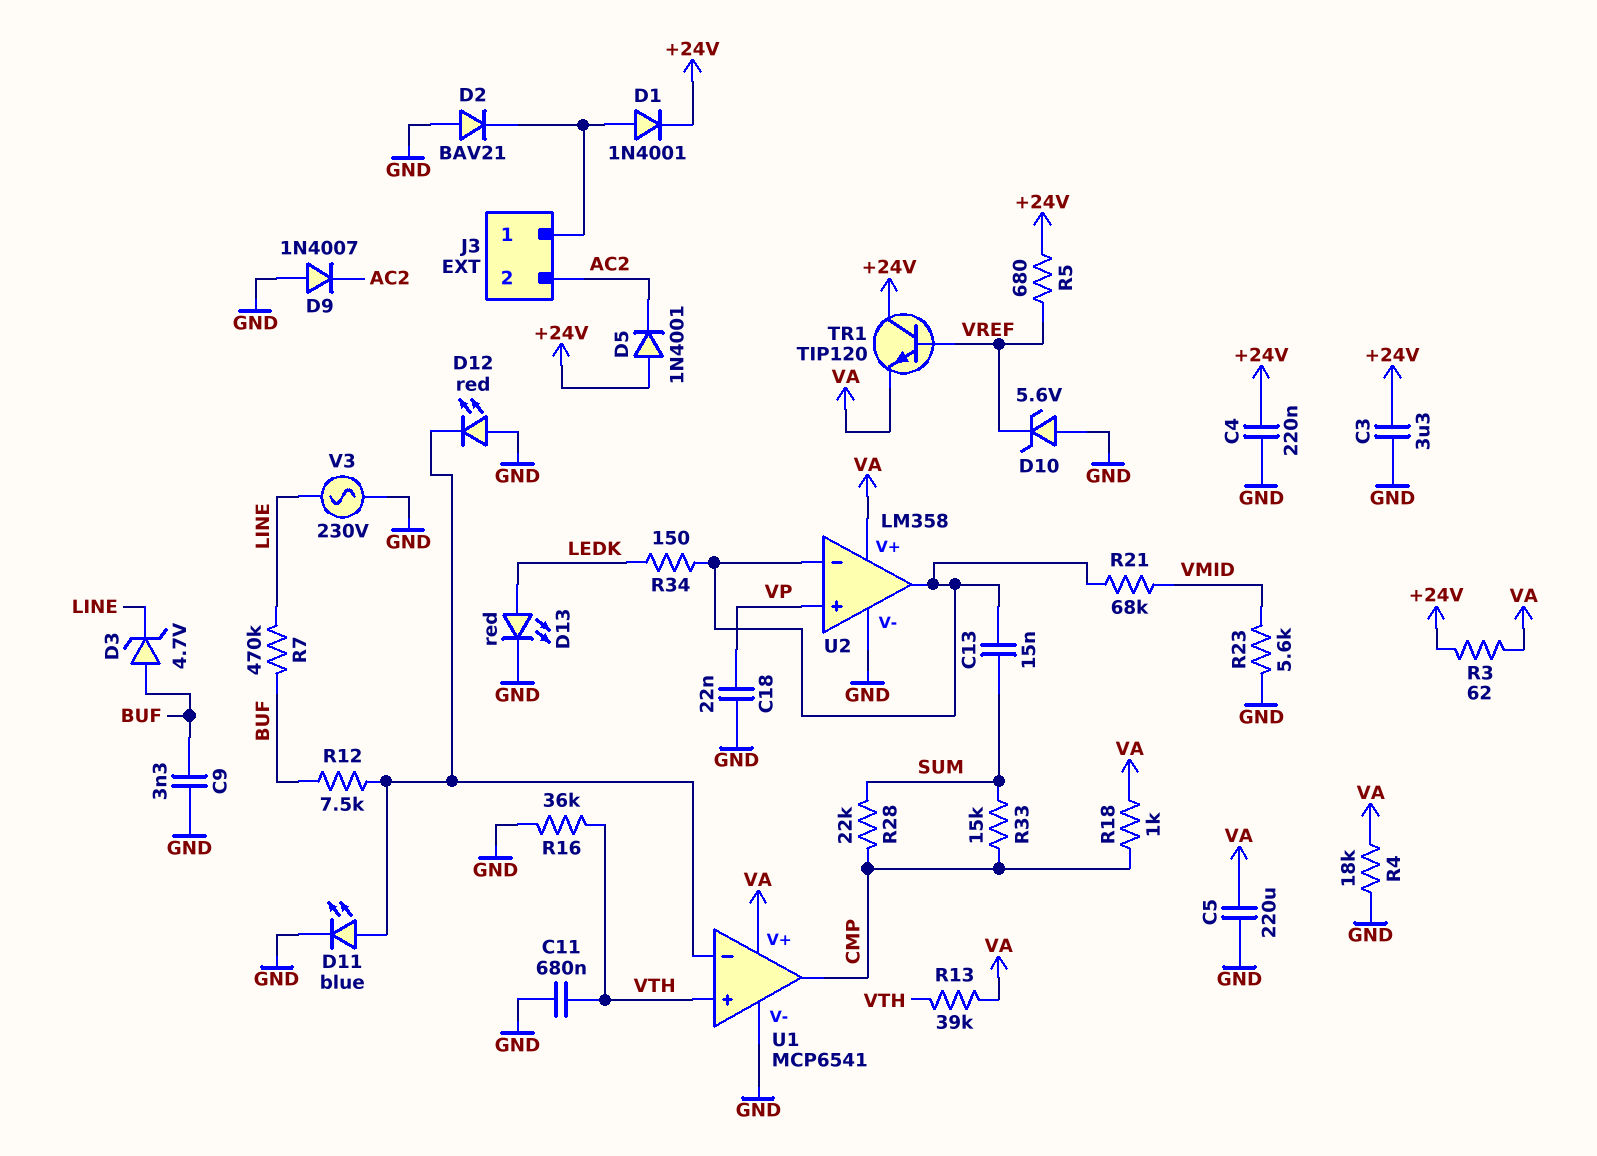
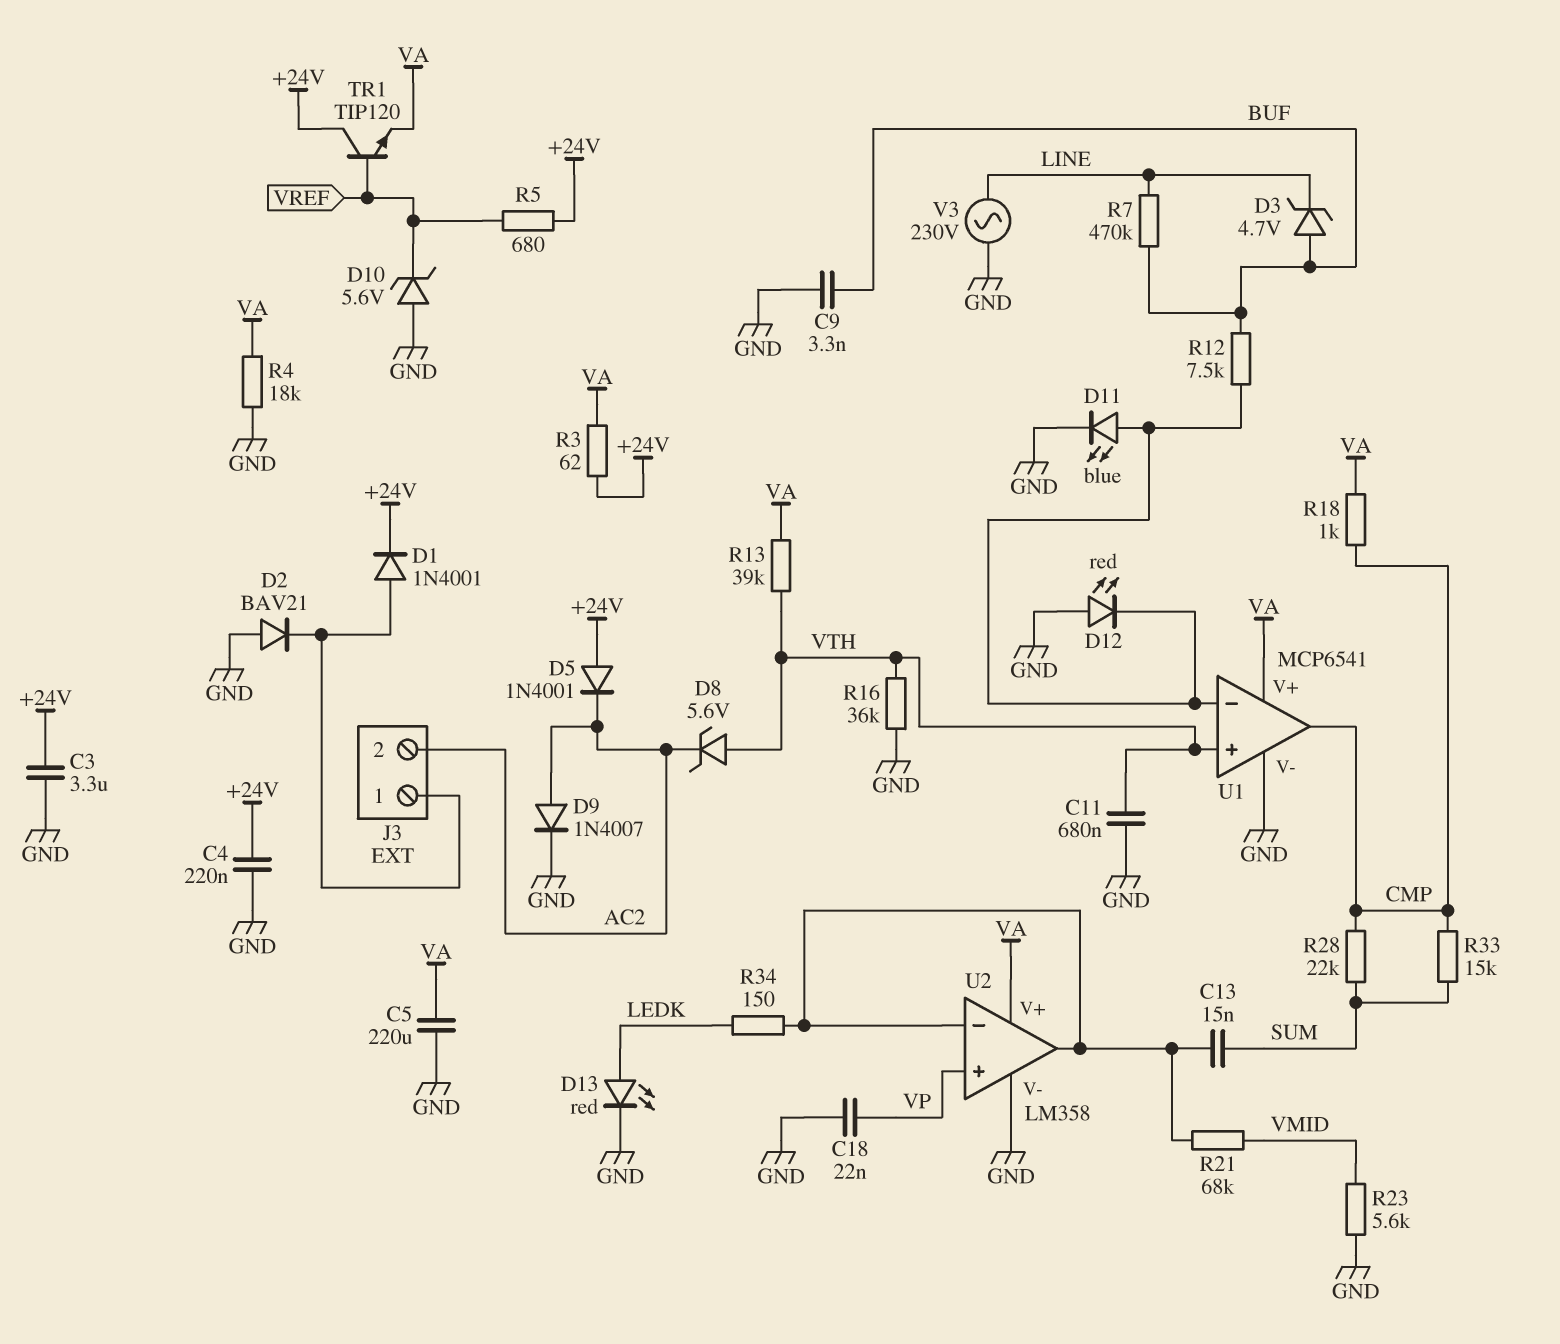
D8: none -> zener 5.6V (A VTH, K AC2)
D9: diode 1N4007 (A GND, K AC2) -> diode 1N4007 (A AC2, K GND)

